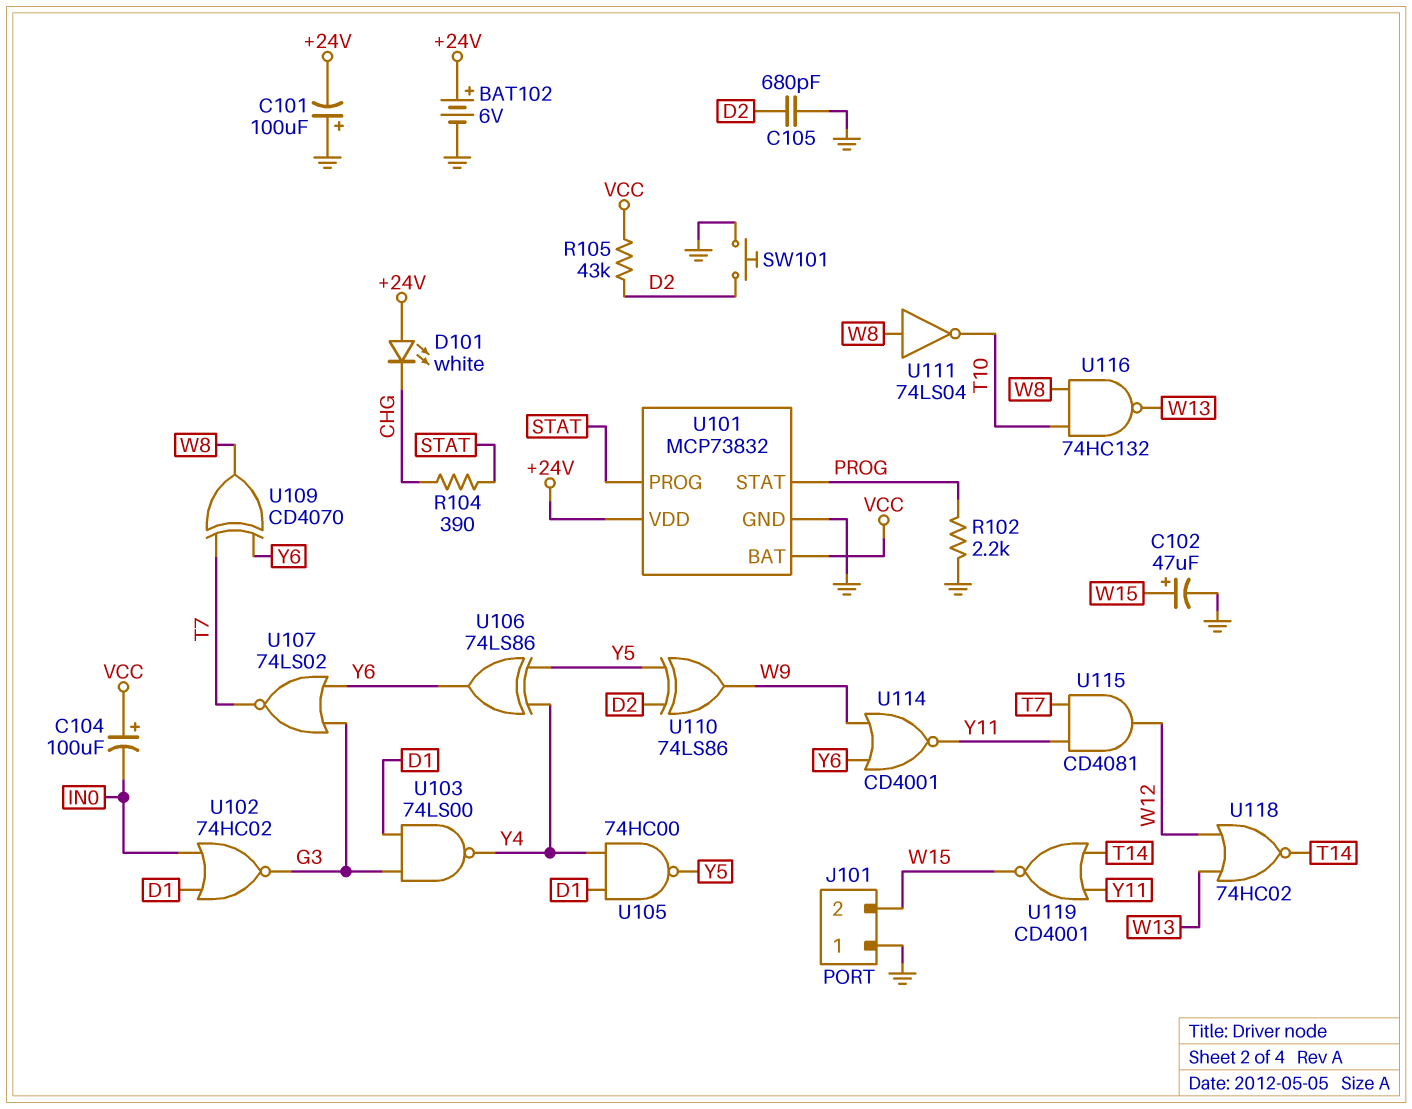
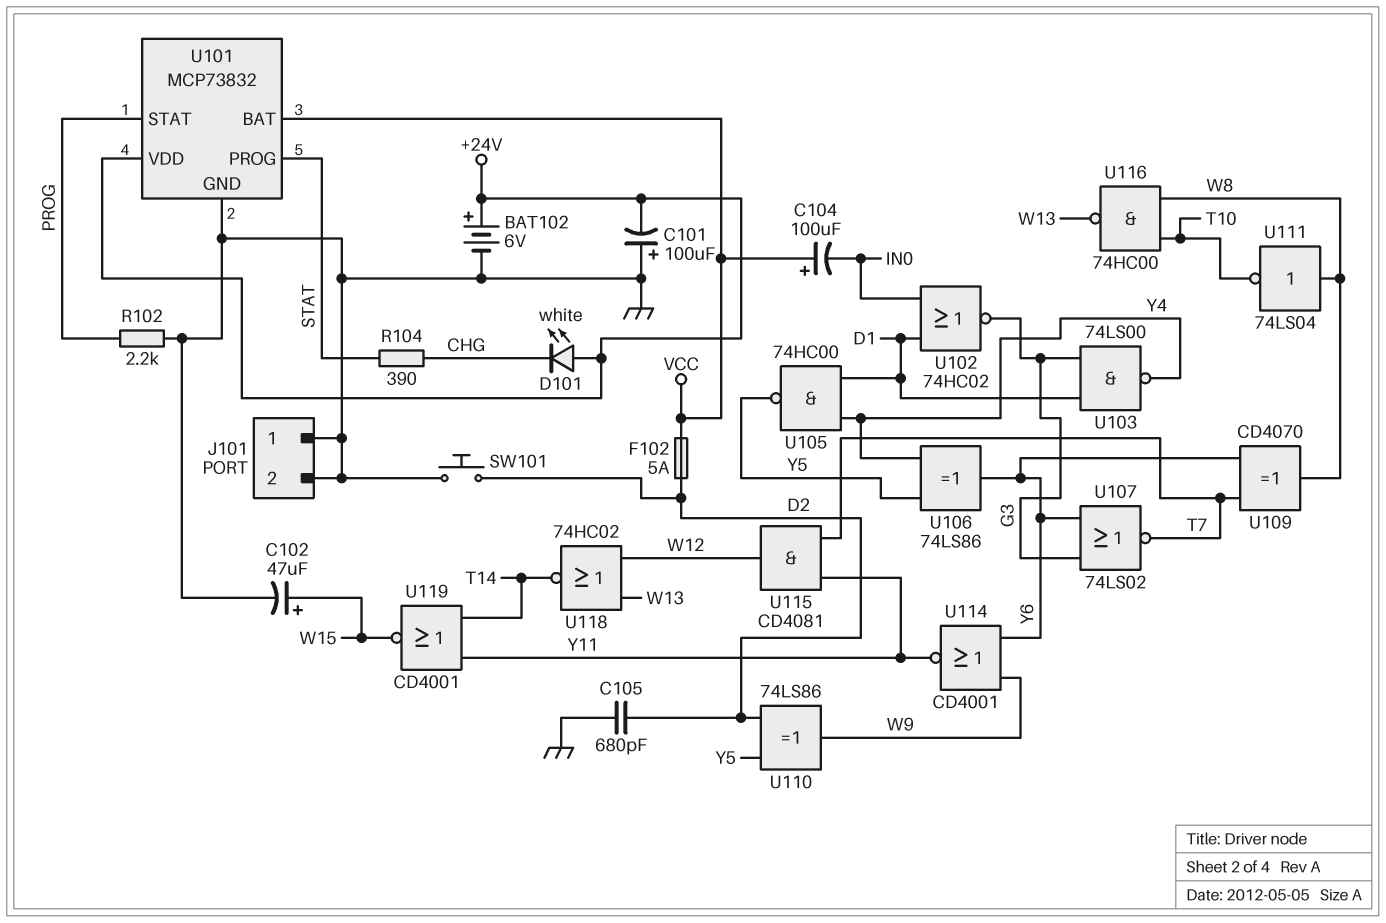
F102: none -> 5A (D2, VCC)
J101 pin 2: W15 -> GND
R105: 43k (D2, VCC) -> none
U116: NAND 74HC132 (in T10, in W8, out W13) -> NAND 74HC00 (in T10, in W8, out W13)

